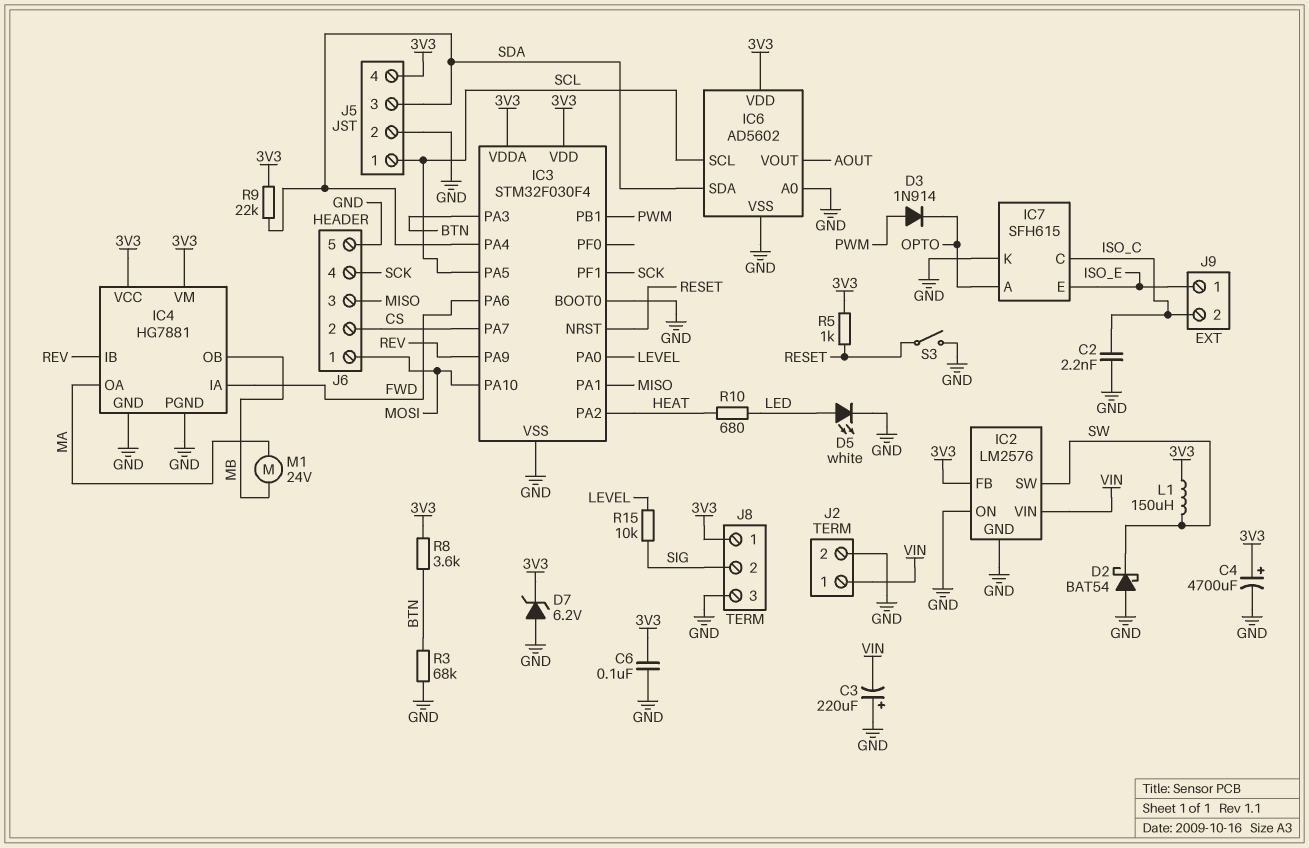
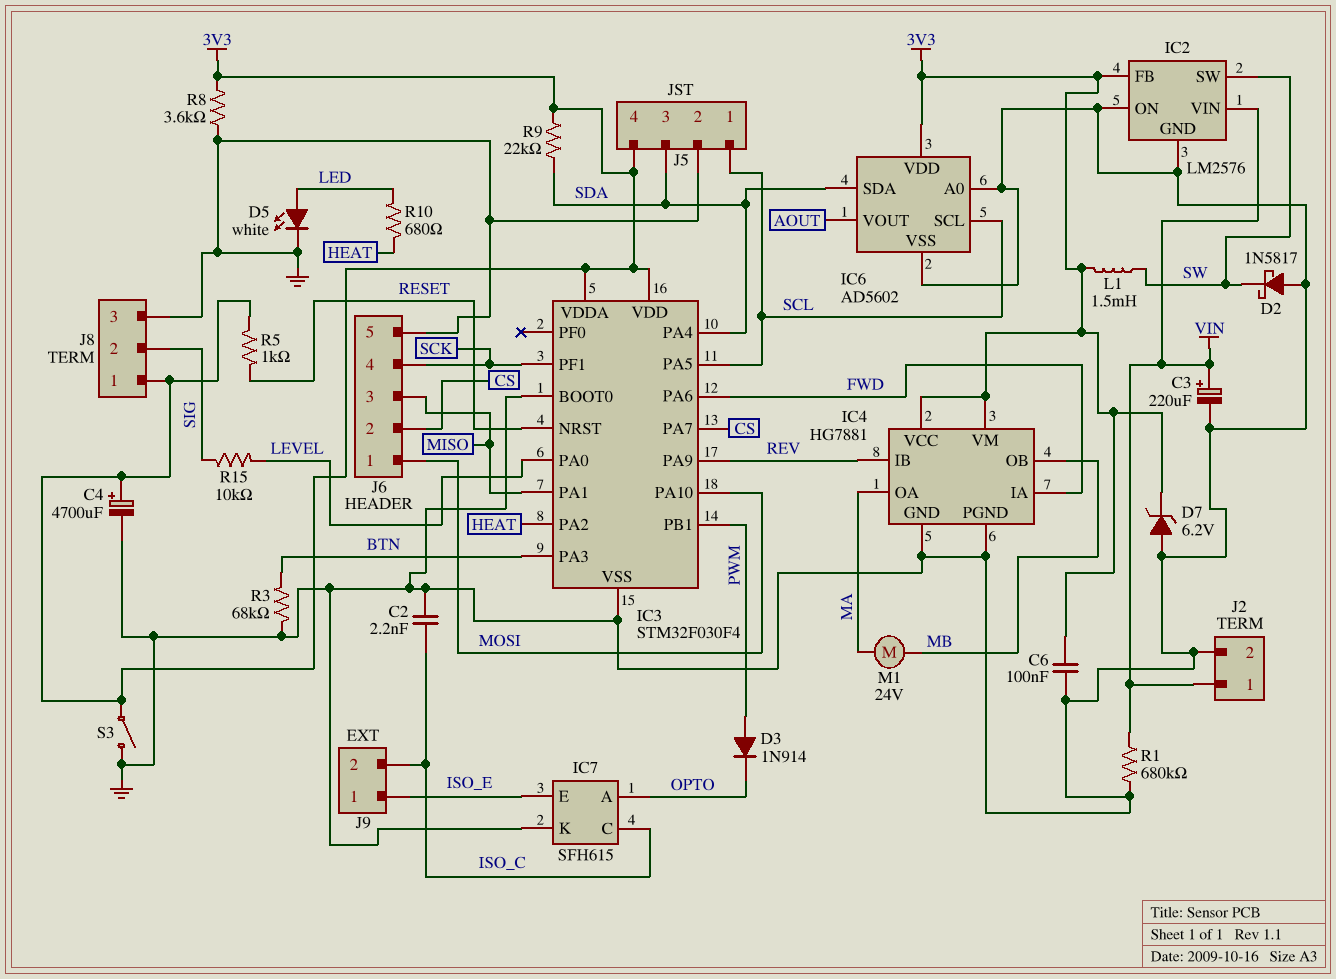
C3: 220uF (plus GND, minus VIN) -> 220uF (plus VIN, minus GND)
D2: schottky BAT54 (A GND, K SW) -> schottky 1N5817 (A GND, K SW)
L1: 150uH (3V3, SW) -> 1.5mH (3V3, SW)
R1: none -> 680k (GND, VIN)
R8: 3.6k (3V3, BTN) -> 3.6k (3V3, GND)
S3: switch (GND, RESET) -> switch (3V3, GND)

